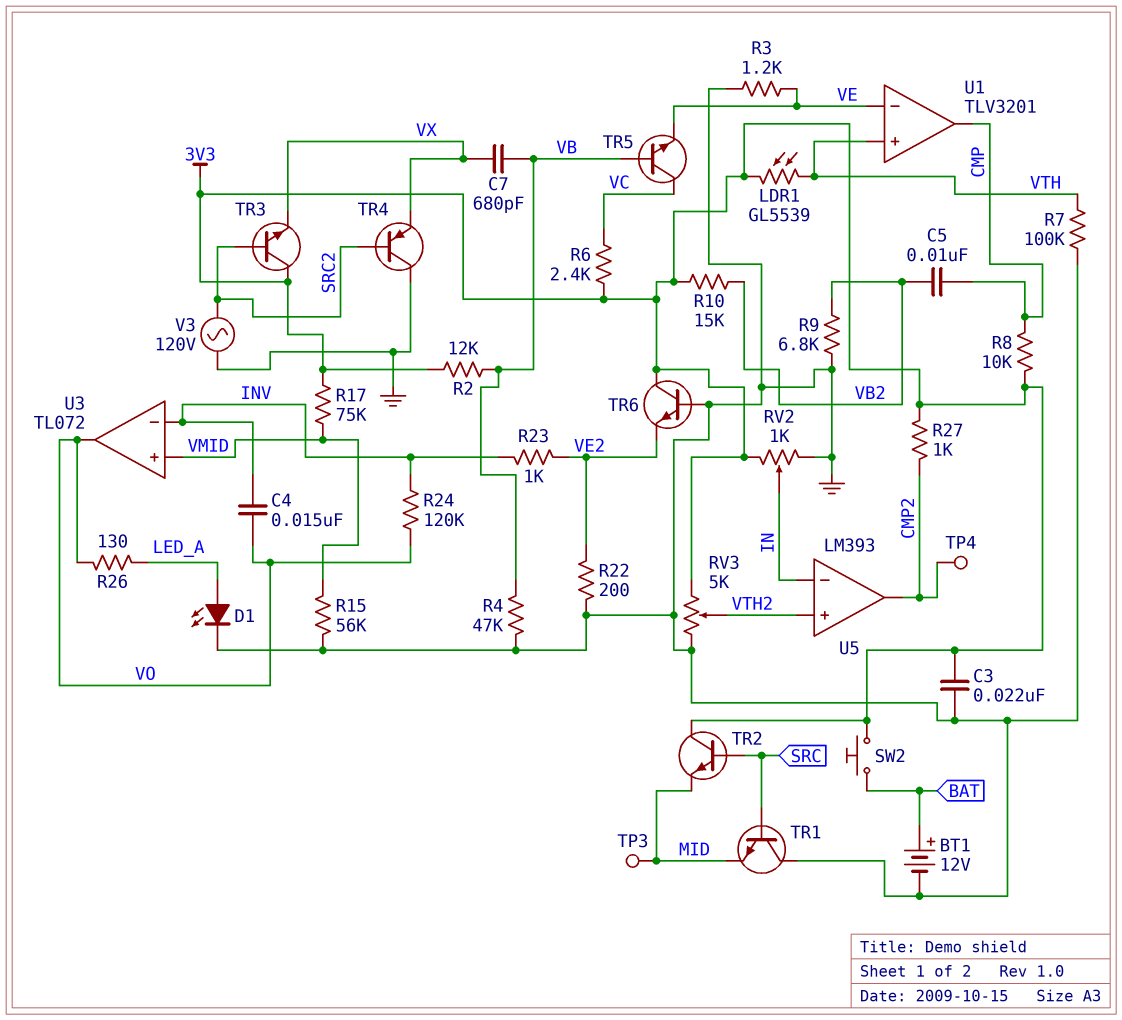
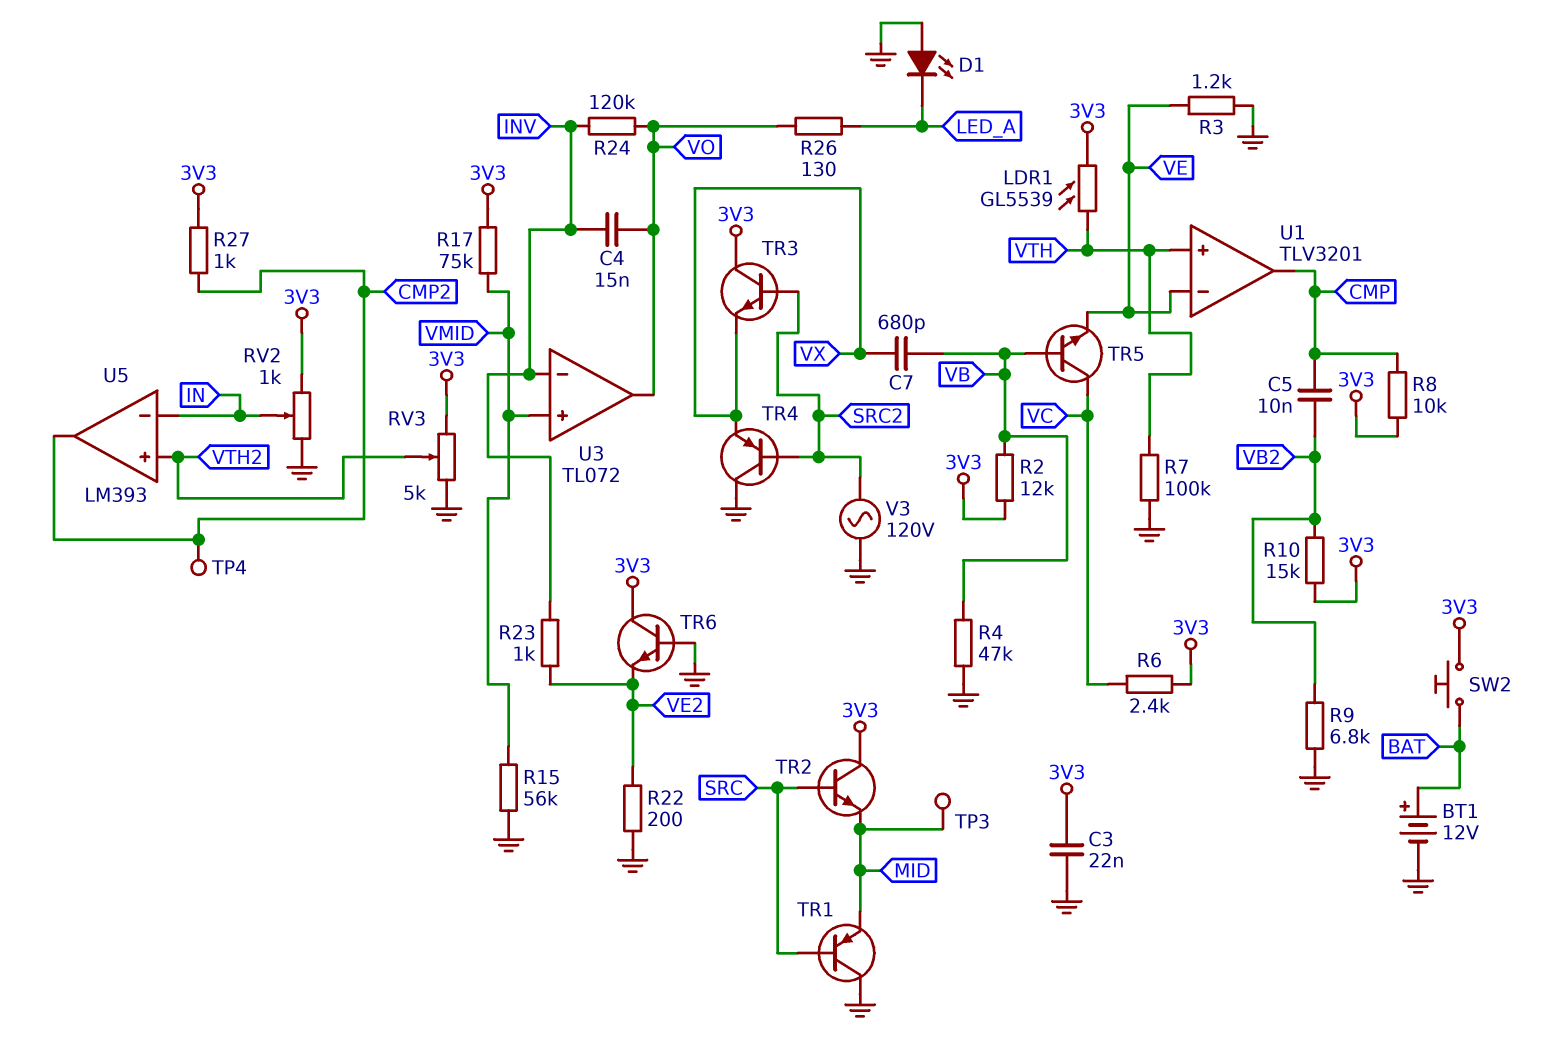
D1: LED (A LED_A, K GND) -> LED (A GND, K LED_A)
TR1: NPN (B SRC, C GND, E MID) -> PNP (B SRC, C GND, E MID)

